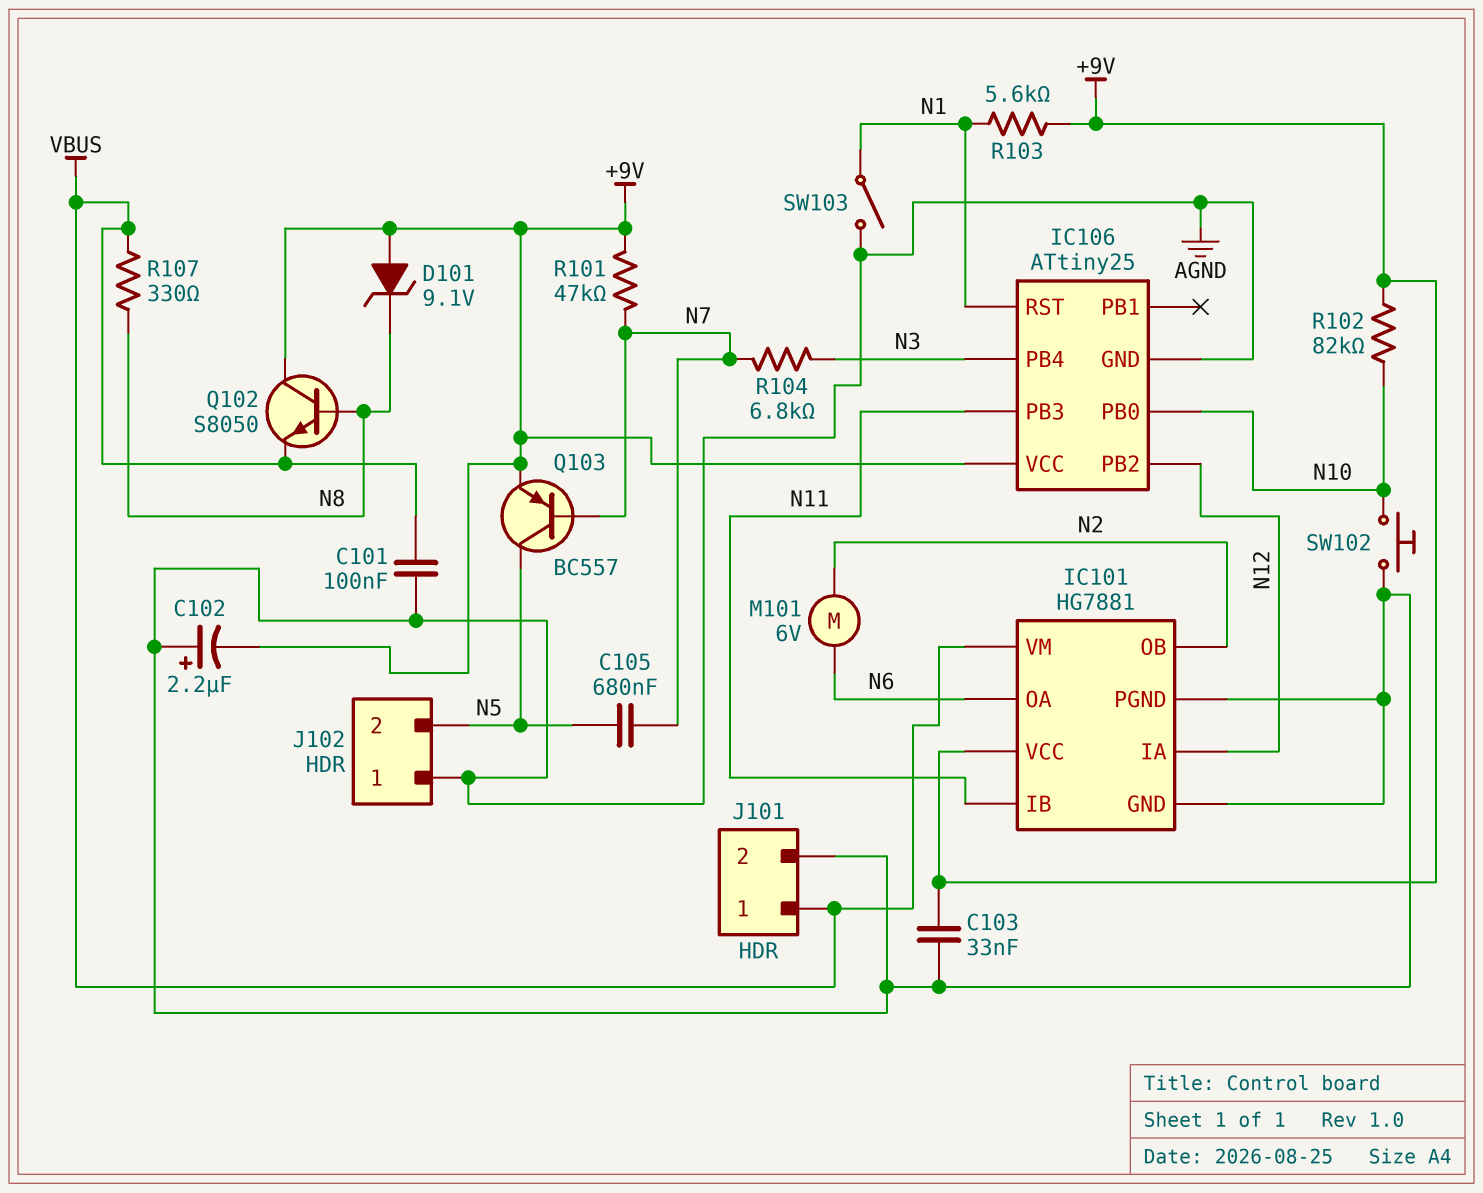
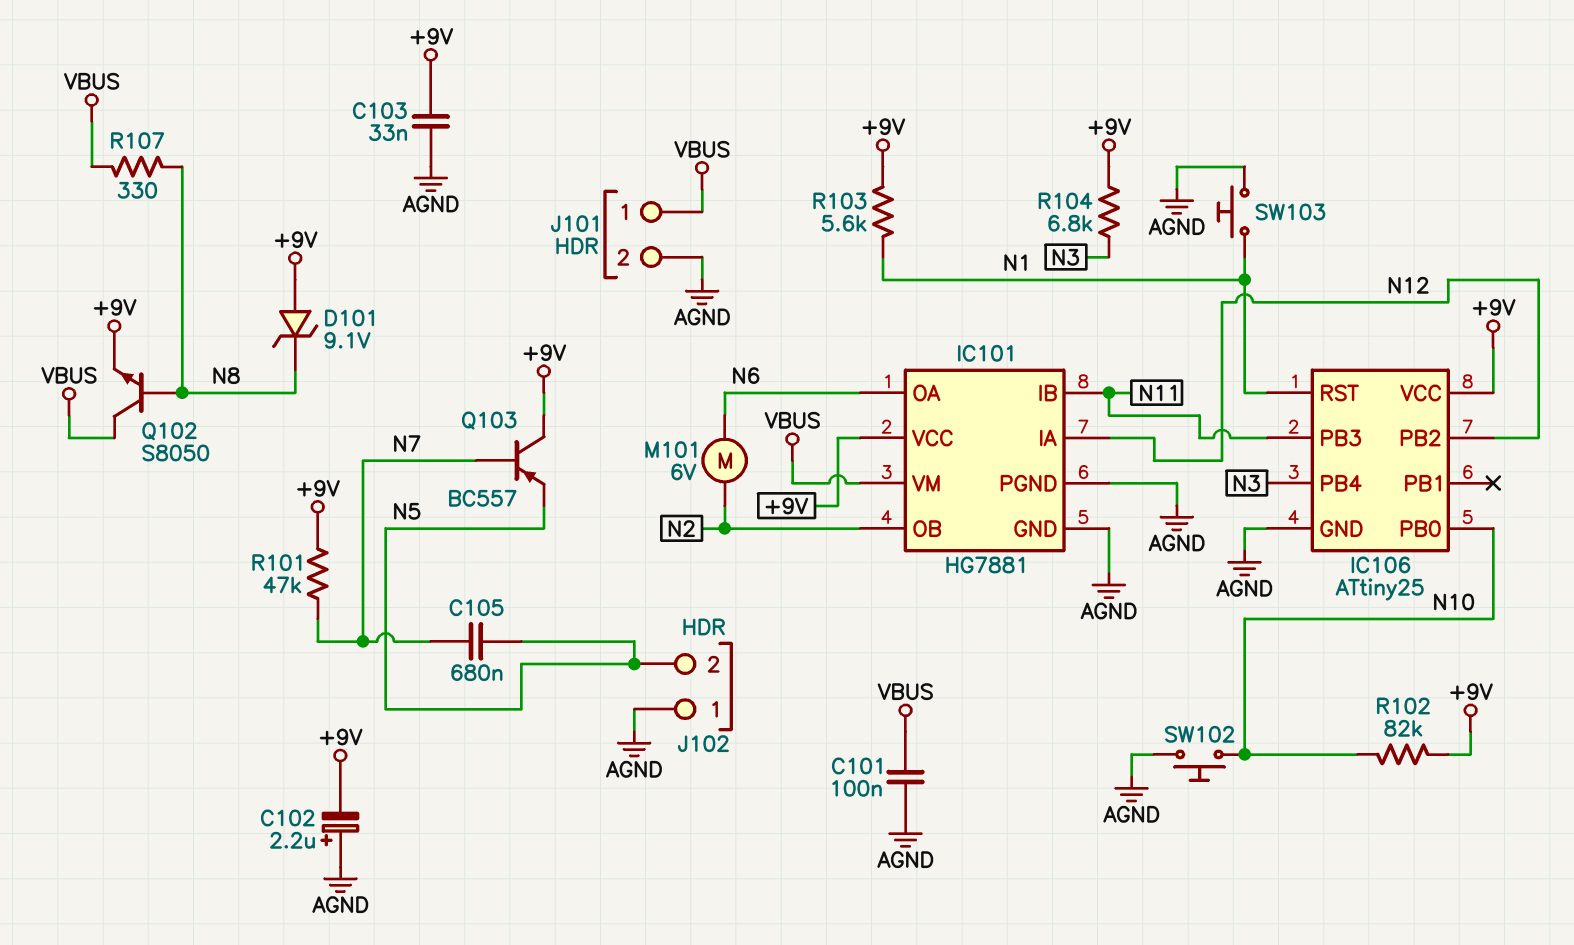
Q102: NPN S8050 (B N8, C +9V, E VBUS) -> NPN S8050 (B N8, C VBUS, E +9V)
Q103: PNP BC557 (B N7, C N5, E +9V) -> PNP BC557 (B N7, C +9V, E N5)
R104: 6.8k (N3, N7) -> 6.8k (+9V, N3)
SW103: switch (AGND, N1) -> button (AGND, N1)

